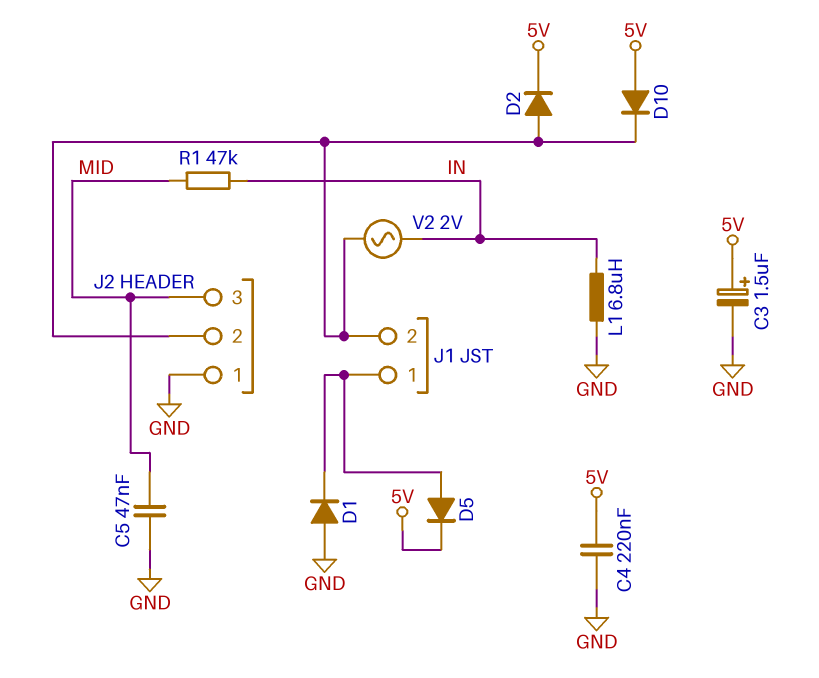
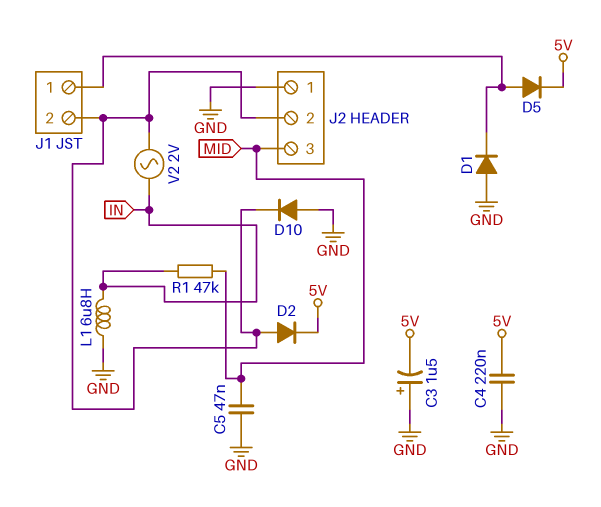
C3: 1.5uF (plus 5V, minus GND) -> 1.5uF (plus GND, minus 5V)
D10: diode (A 5V, K J1/2) -> diode (A GND, K J1/2)

